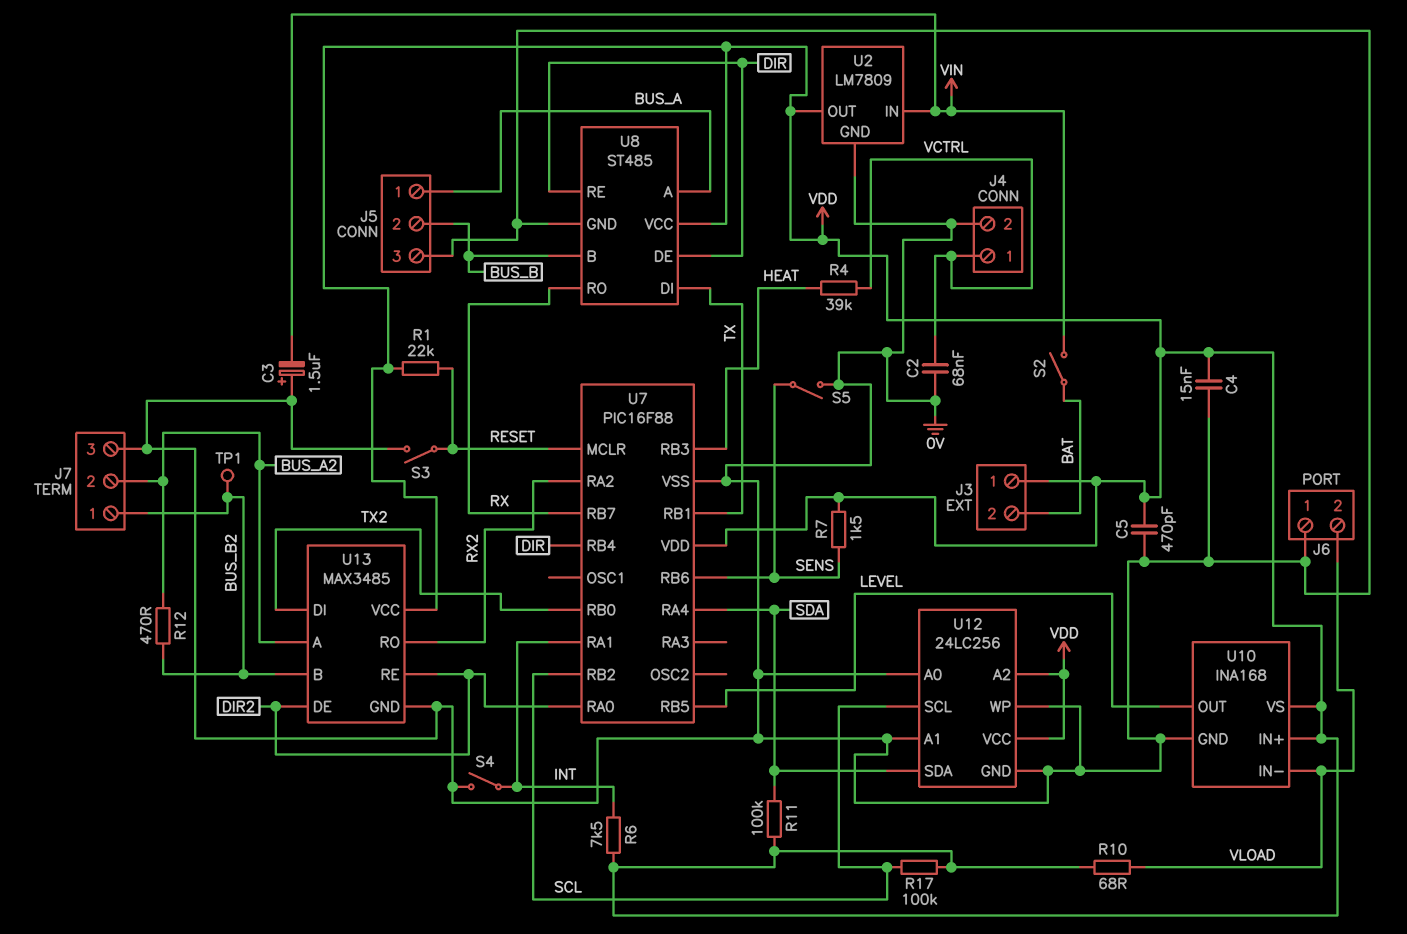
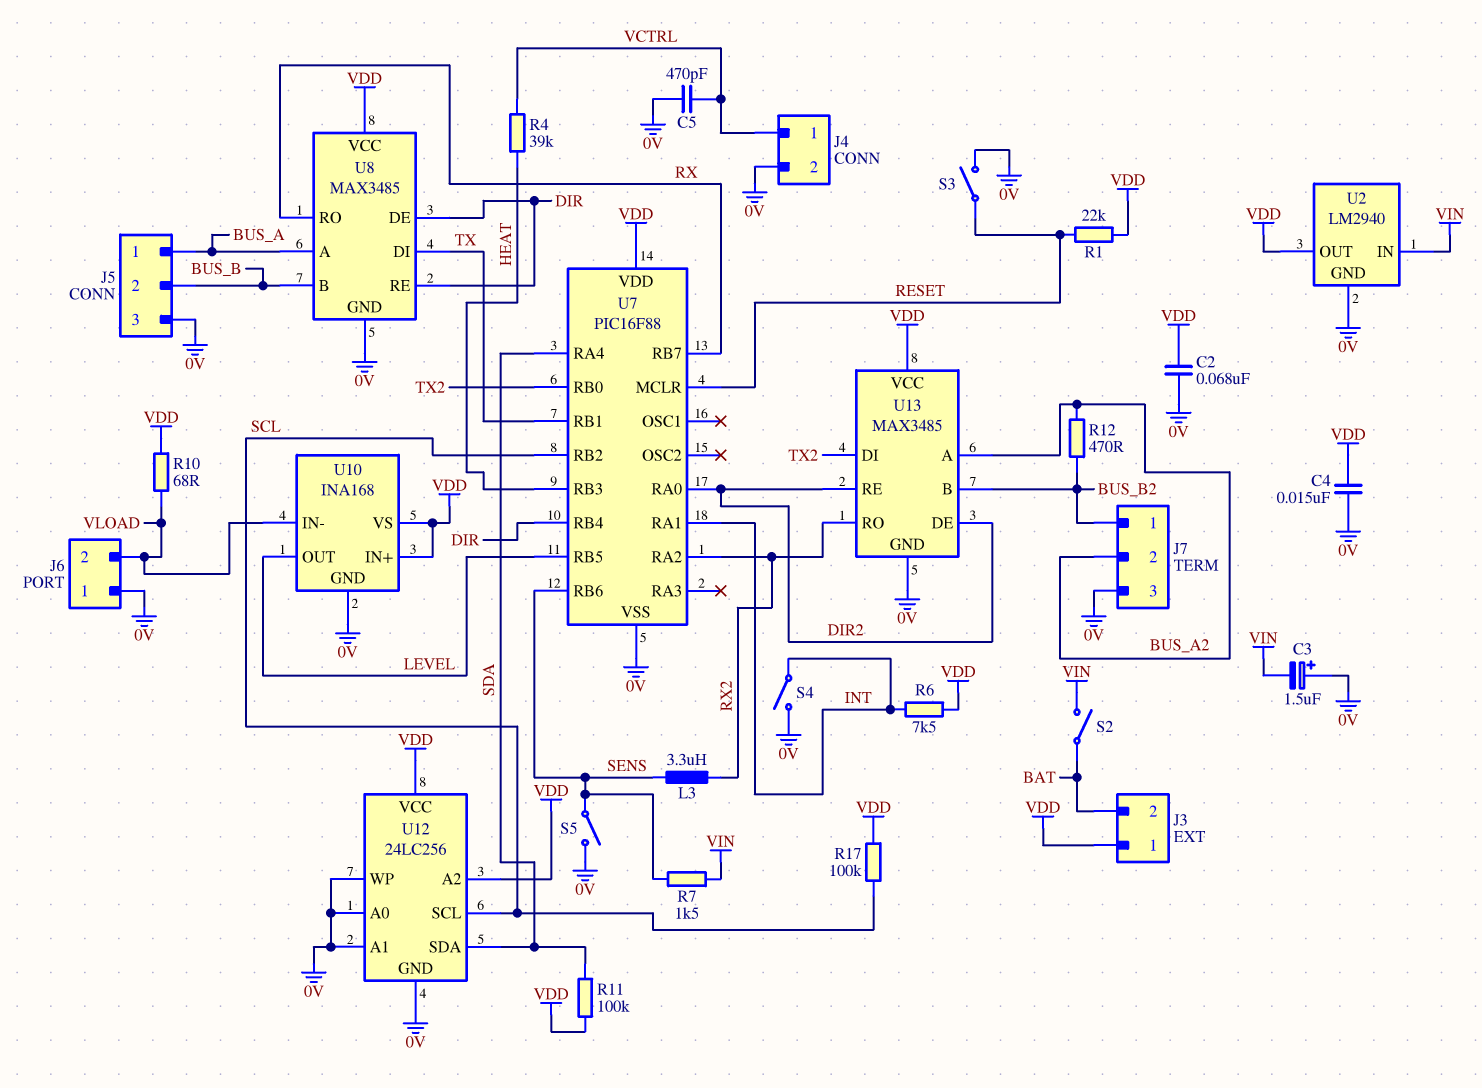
C2: 68nF (0V, VCTRL) -> 68nF (0V, VDD)
C5: 470pF (0V, VDD) -> 470pF (0V, VCTRL)
L3: none -> 3.3uH (RX2, SENS)
R7: 1.5k (SENS, VDD) -> 1.5k (SENS, VIN)
TP1: test point (BUS_B2) -> none
U2: LM7809 -> LM2940
U8: ST485 -> MAX3485

